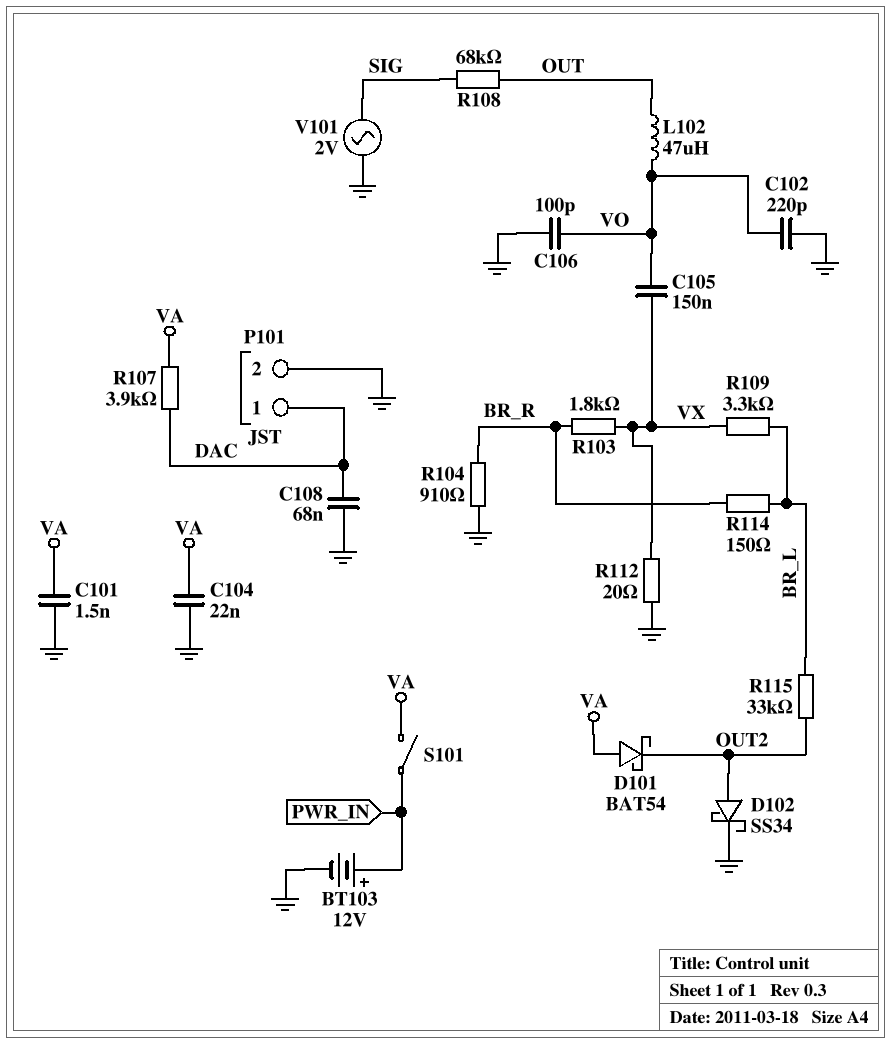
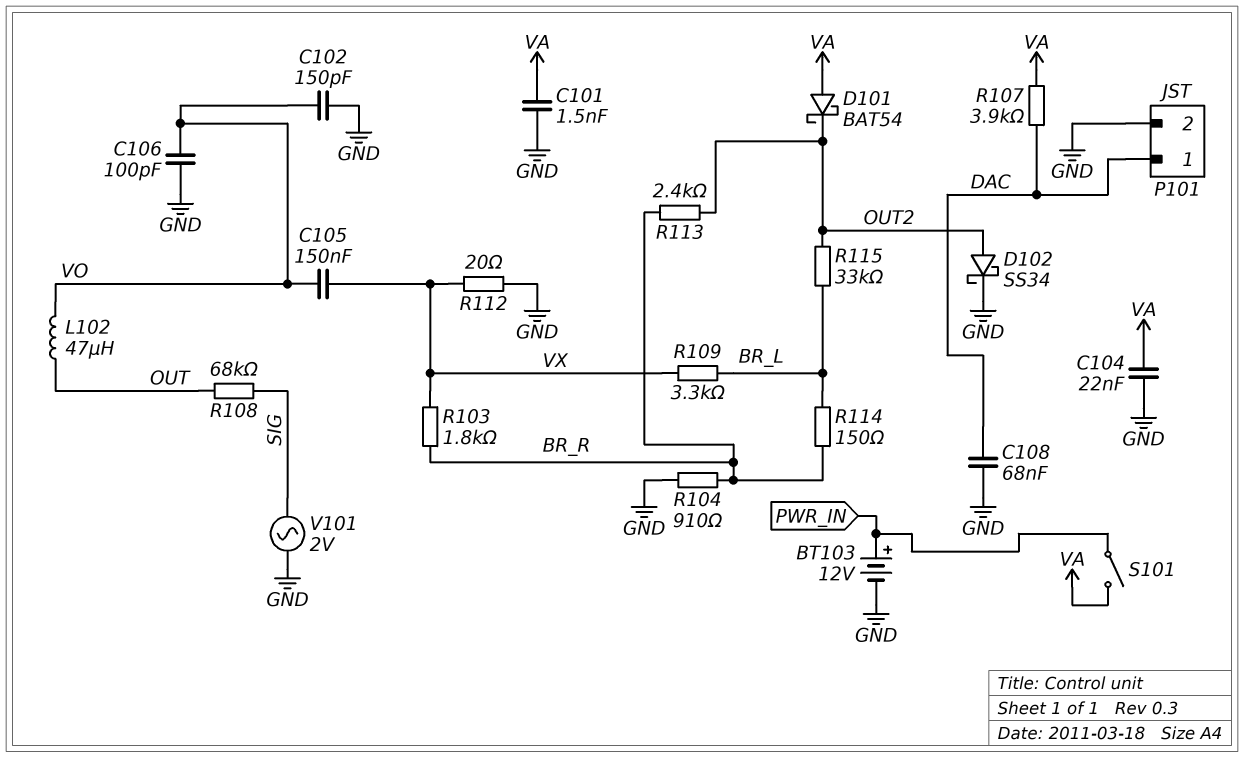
C102: 220pF (GND, VO) -> 150pF (GND, VO)
R113: none -> 2.4k (BR_R, OUT2)

